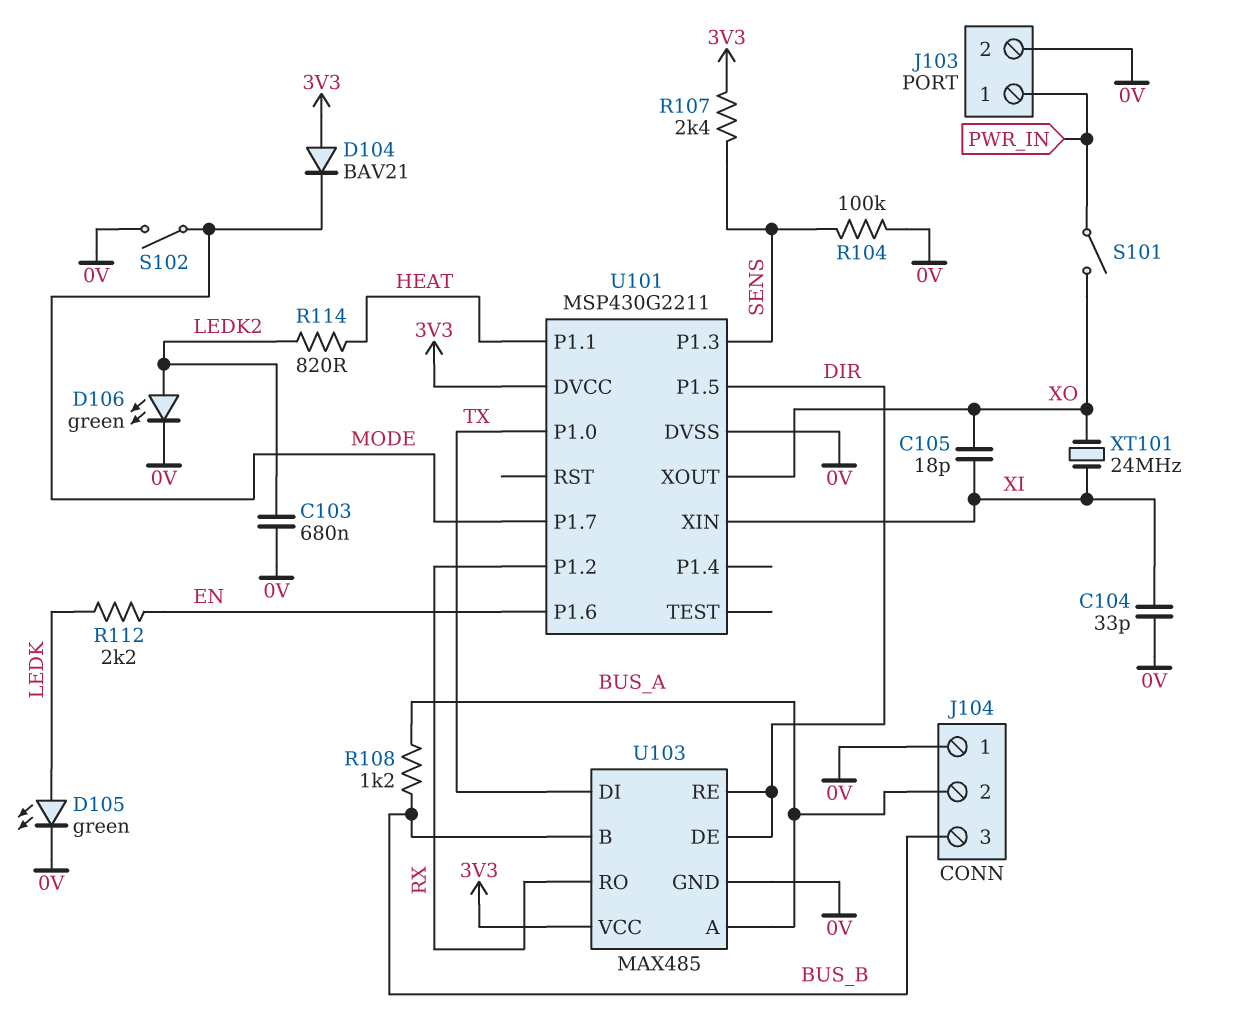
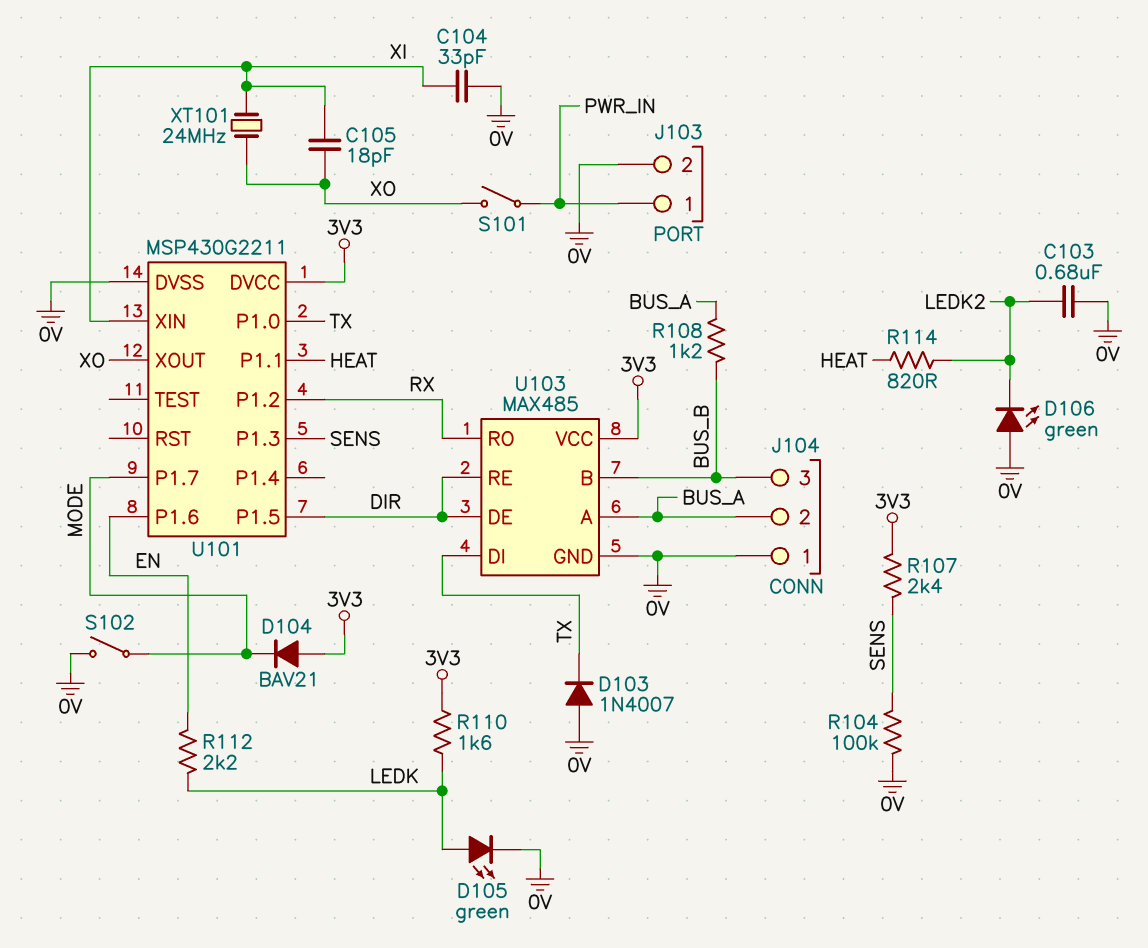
D103: none -> diode 1N4007 (A 0V, K TX)
D106: LED green (A LEDK2, K 0V) -> LED green (A 0V, K LEDK2)
R110: none -> 1.6k (3V3, LEDK)

